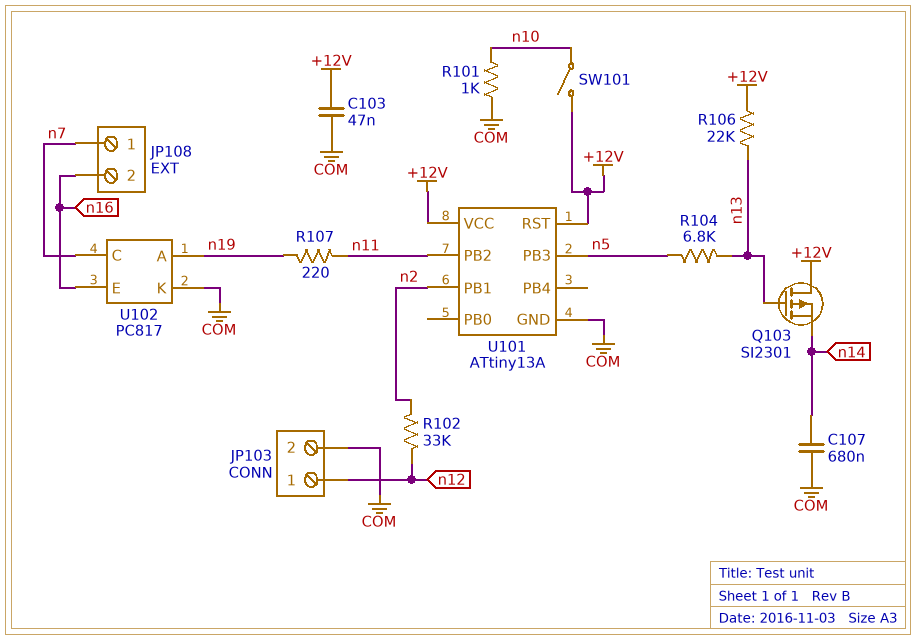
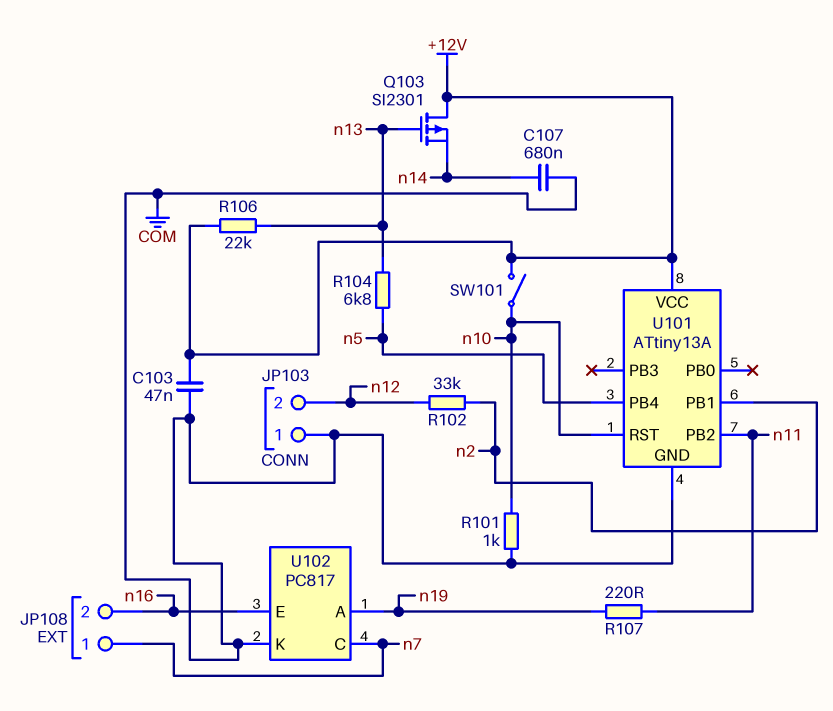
JP103 pin 1: n12 -> COM
JP103 pin 2: COM -> n12
U101 pin PB3: n5 -> none
U101 pin PB4: none -> n5
U101 pin RST: +12V -> n10

